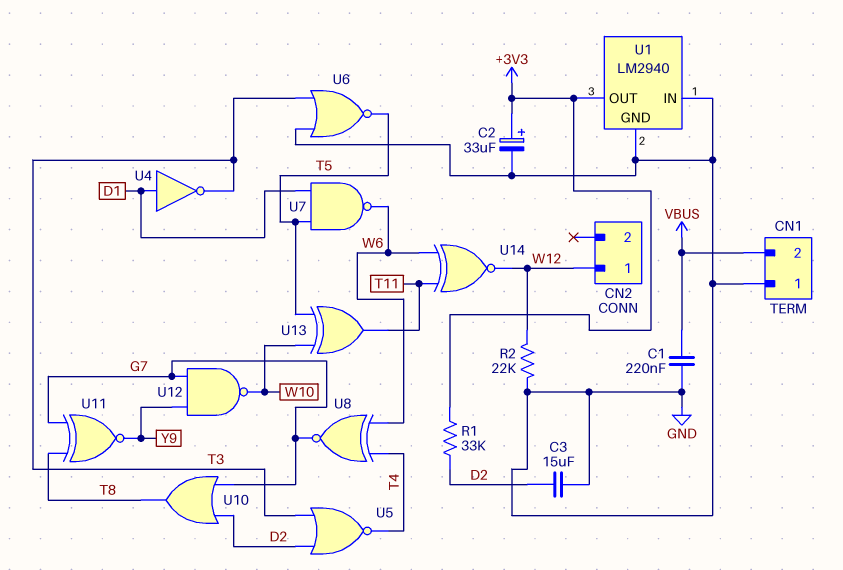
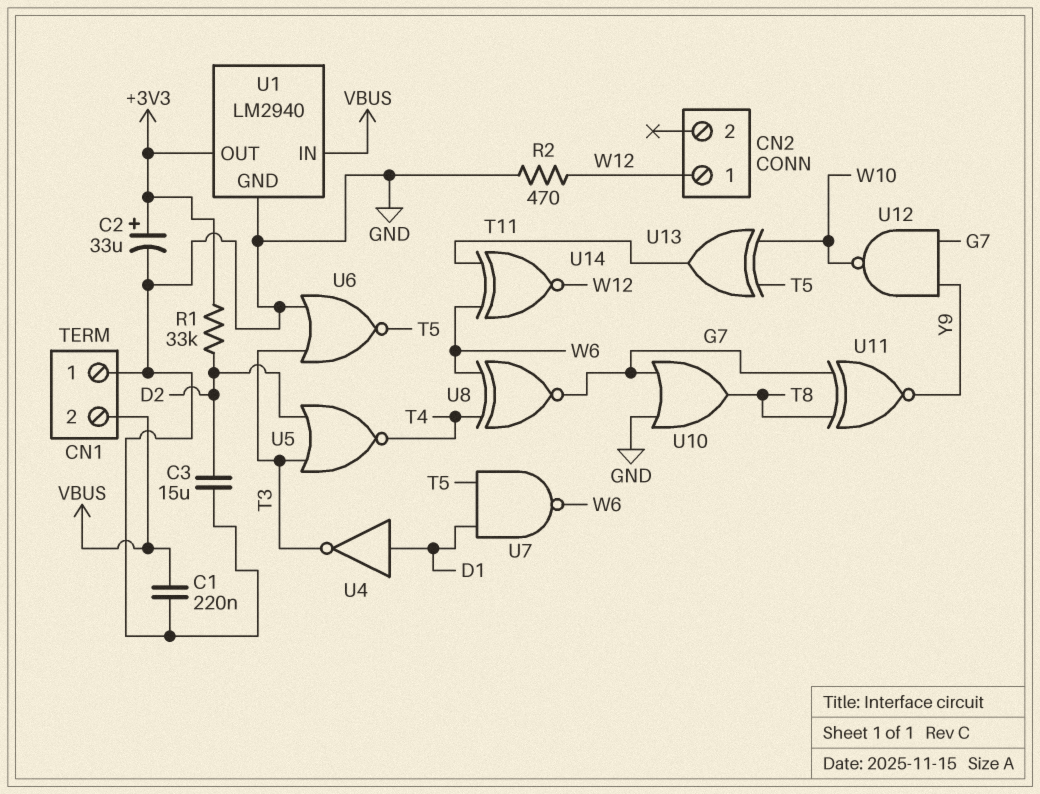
R2: 22k (GND, W12) -> 470 (GND, W12)
U1 pin IN: GND -> VBUS
U10: OR (in D2, in G7, out T8) -> OR (in G7, in GND, out T8)

